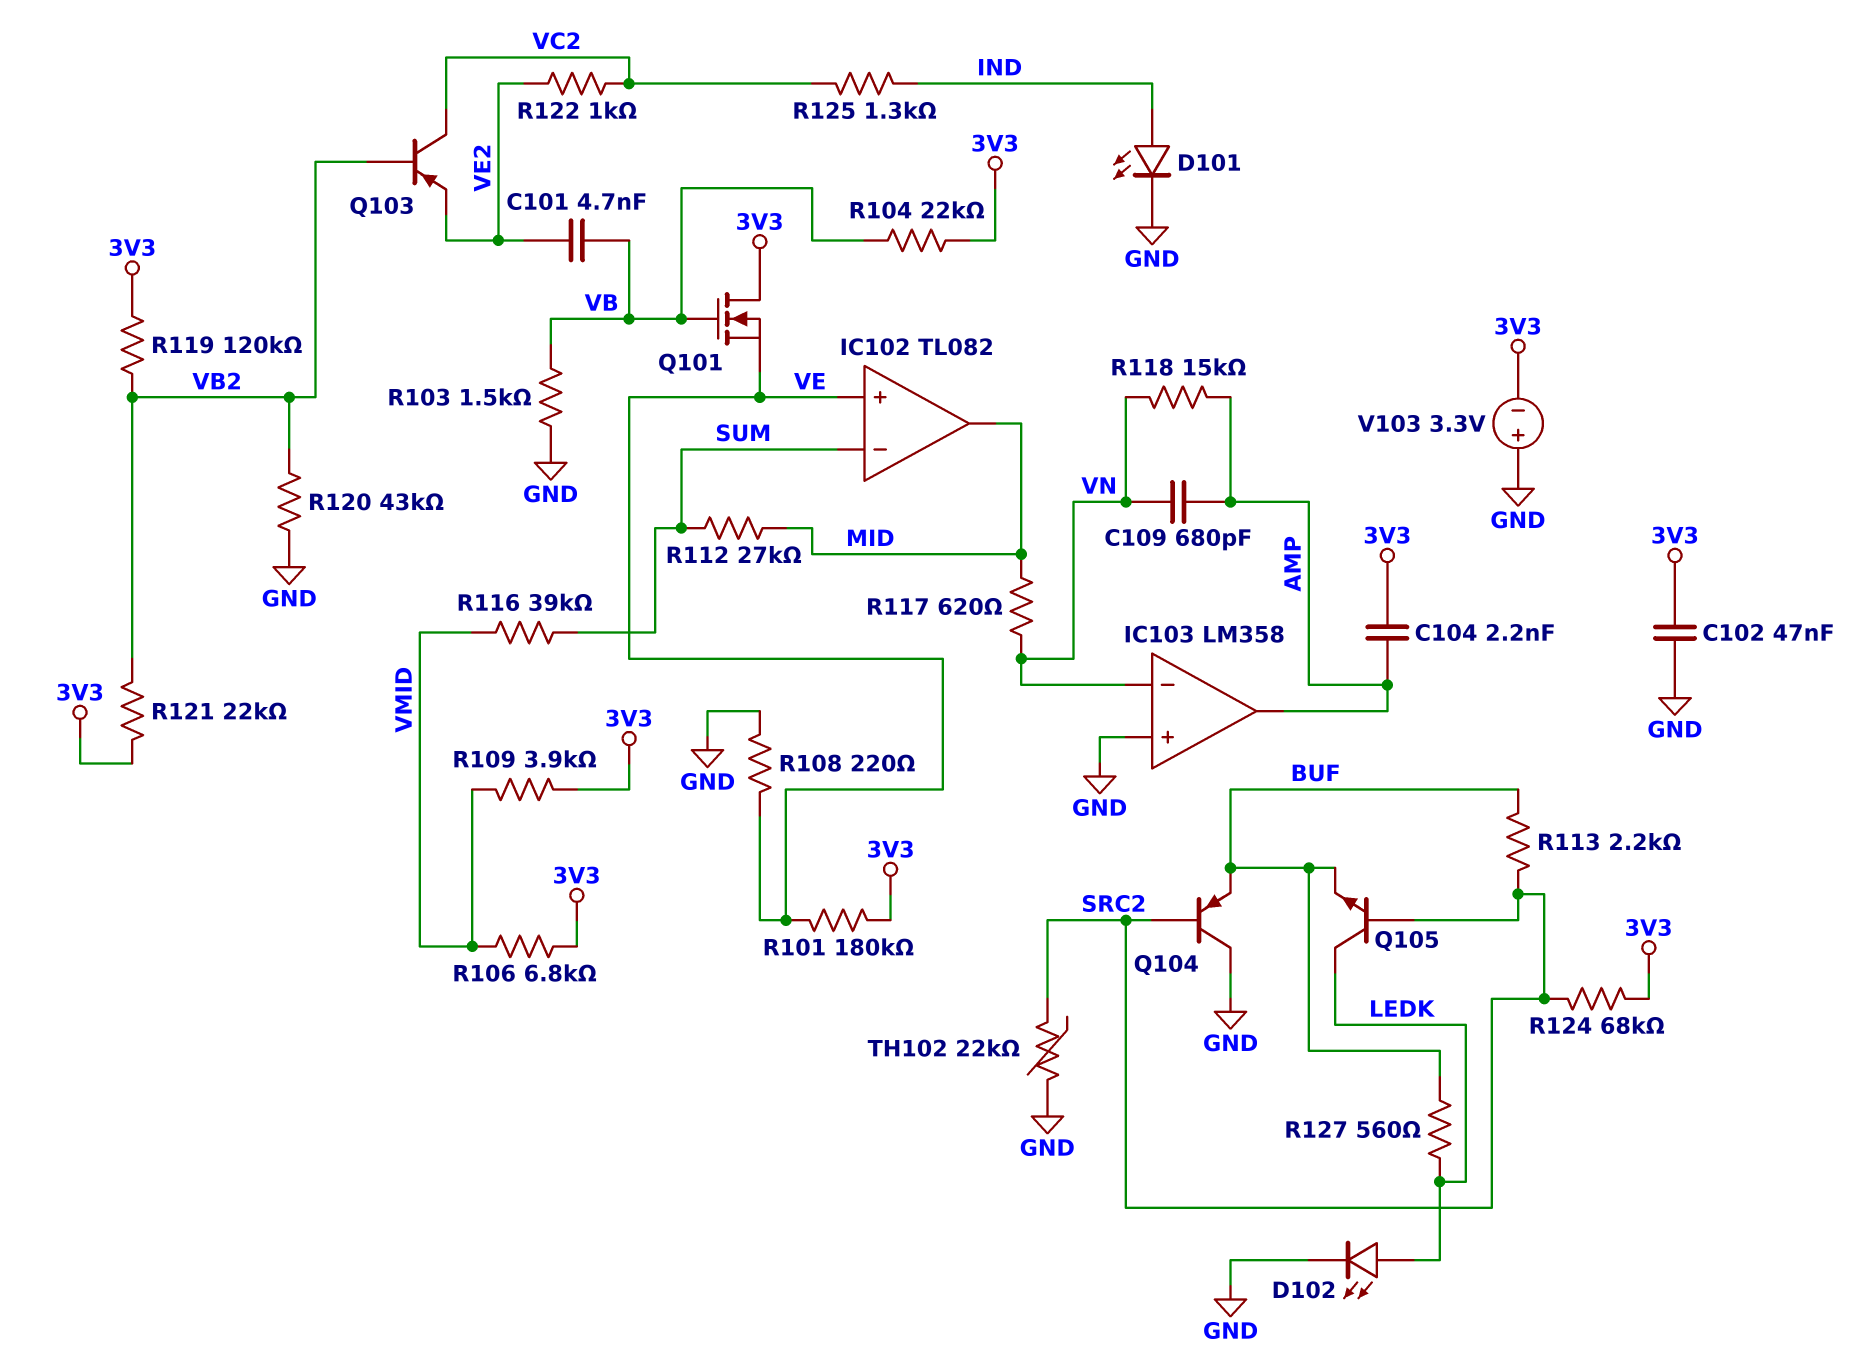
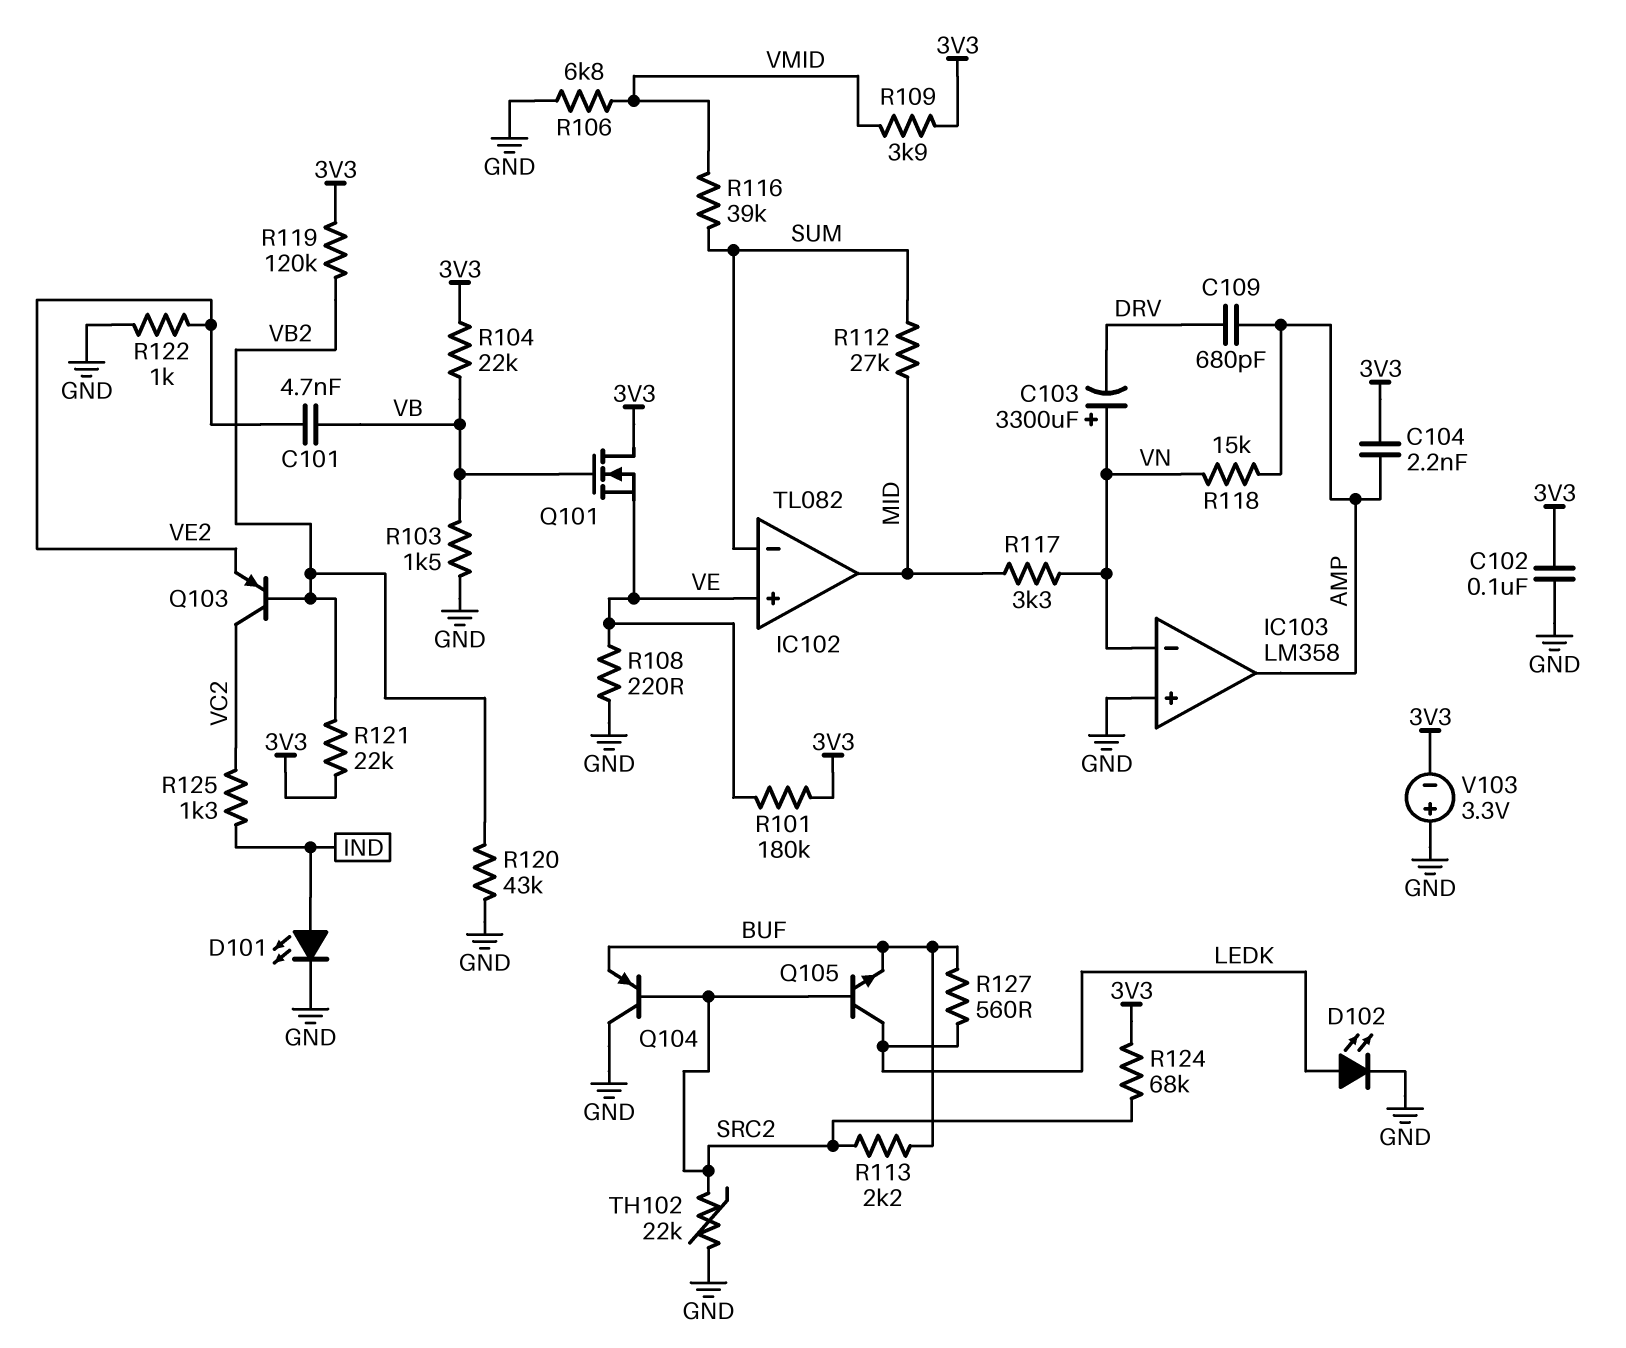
C102: 47nF (3V3, GND) -> 100nF (3V3, GND)
C103: none -> 3300uF (plus VN, minus DRV)
C109: 680pF (AMP, VN) -> 680pF (AMP, DRV)
R106: 6.8k (3V3, VMID) -> 6.8k (GND, VMID)
R117: 620 (MID, VN) -> 3.3k (MID, VN)
R122: 1k (VC2, VE2) -> 1k (GND, VE2)

